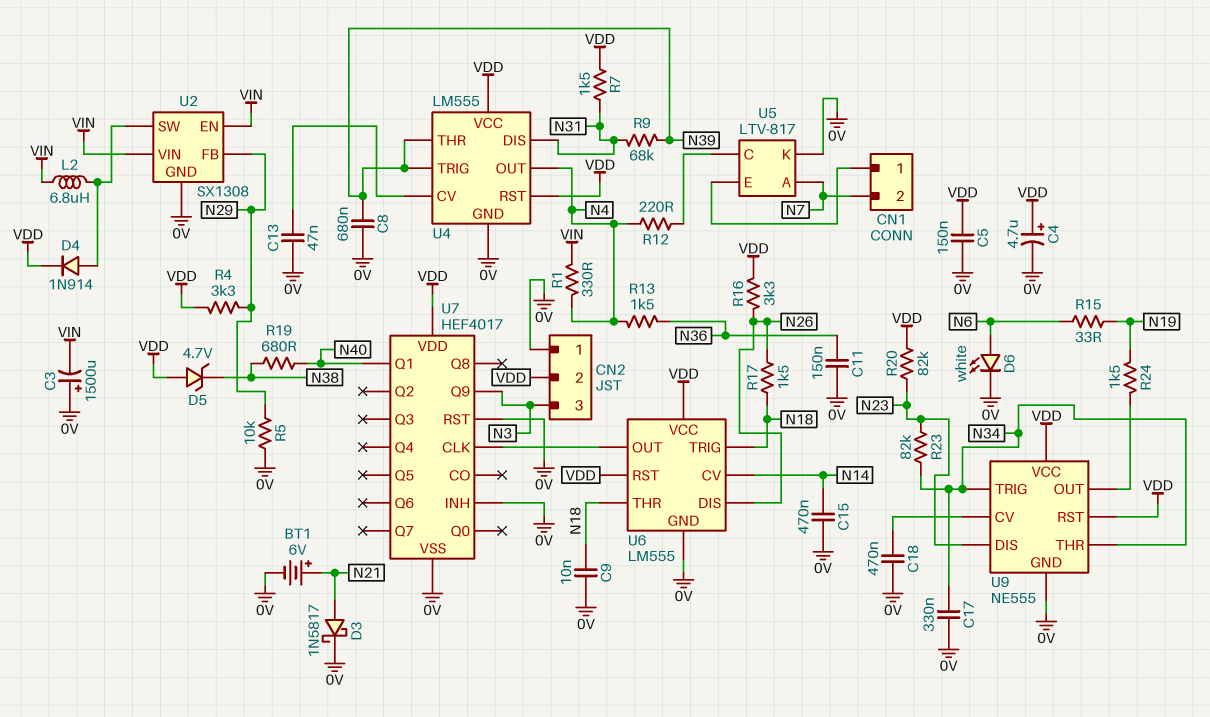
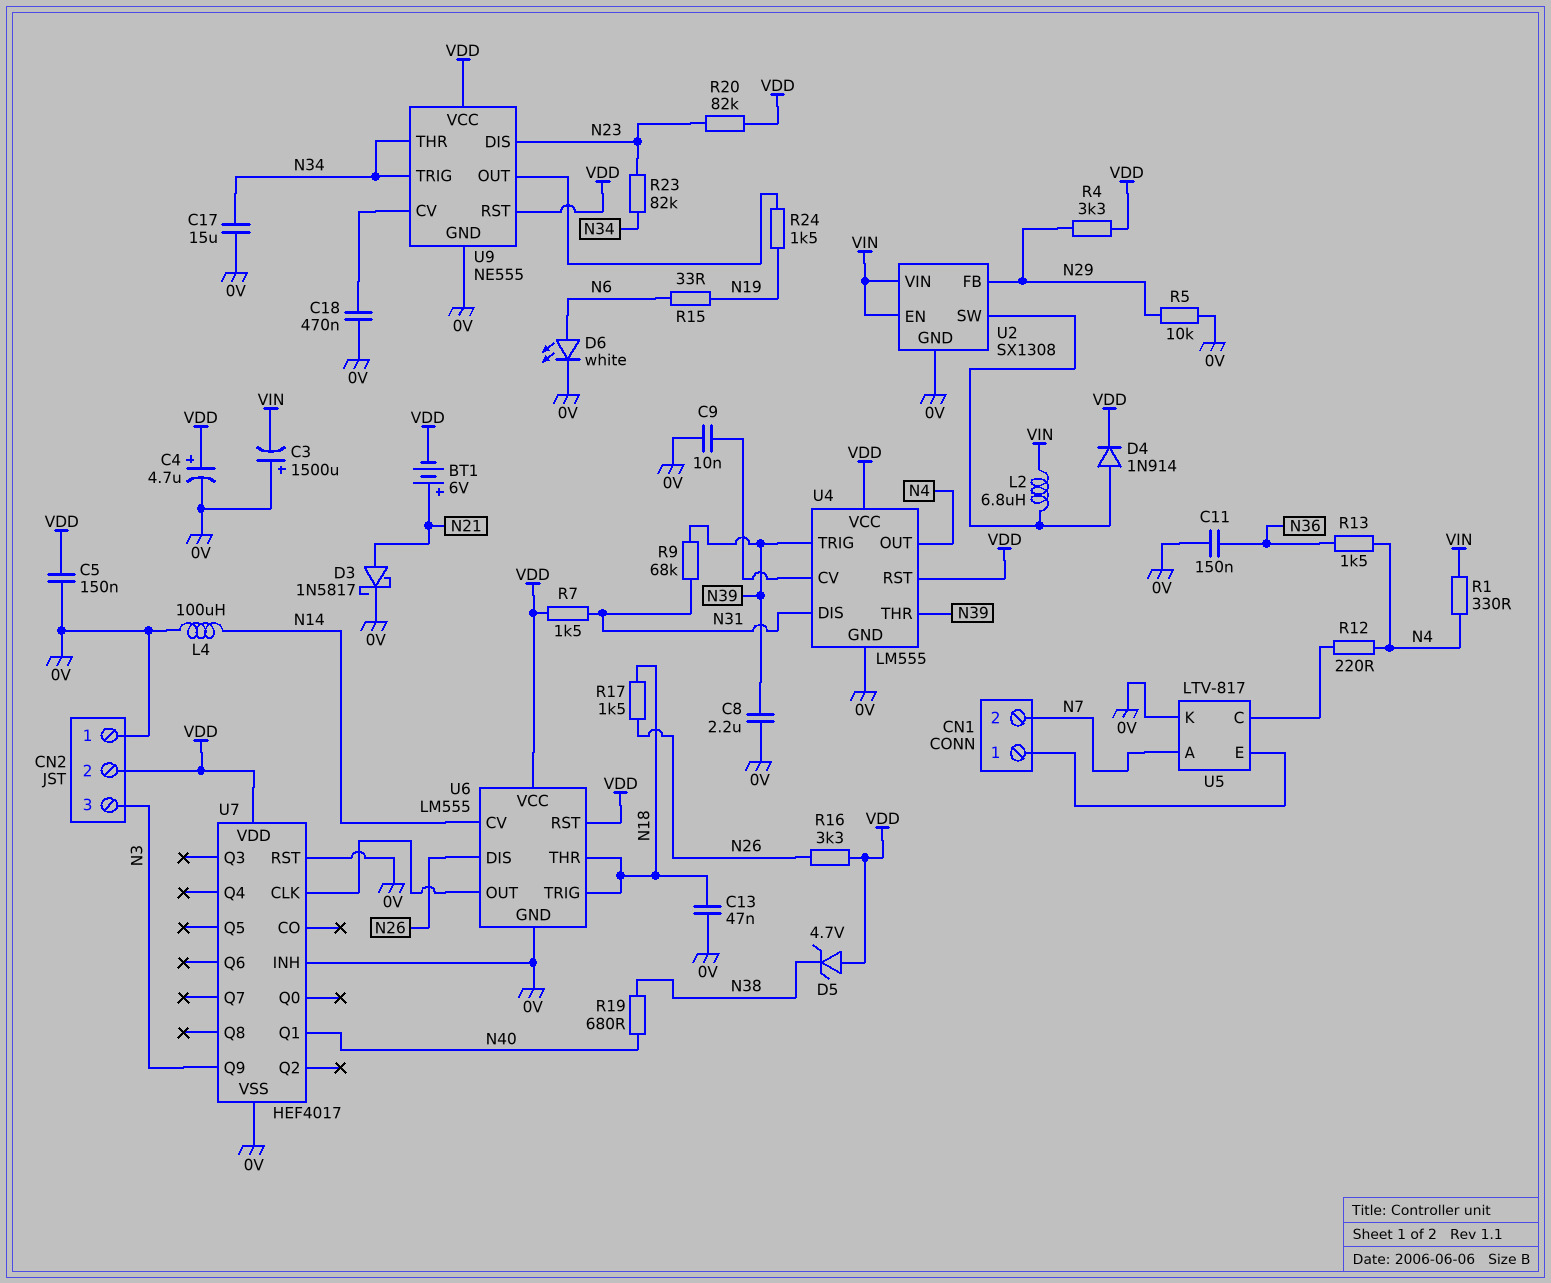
BT1: 6V (plus N21, minus 0V) -> 6V (plus N21, minus VDD)
C8: 680nF (0V, N39) -> 2.2uF (0V, N39)
C9: 10nF (0V, N18) -> 10nF (0V, U4/CV)
C13: 47nF (0V, U4/CV) -> 47nF (0V, N18)
C15: 470nF (0V, N14) -> none
C17: 330nF (0V, N34) -> 15uF (0V, N34)
L4: none -> 100uH (0V, N14)

